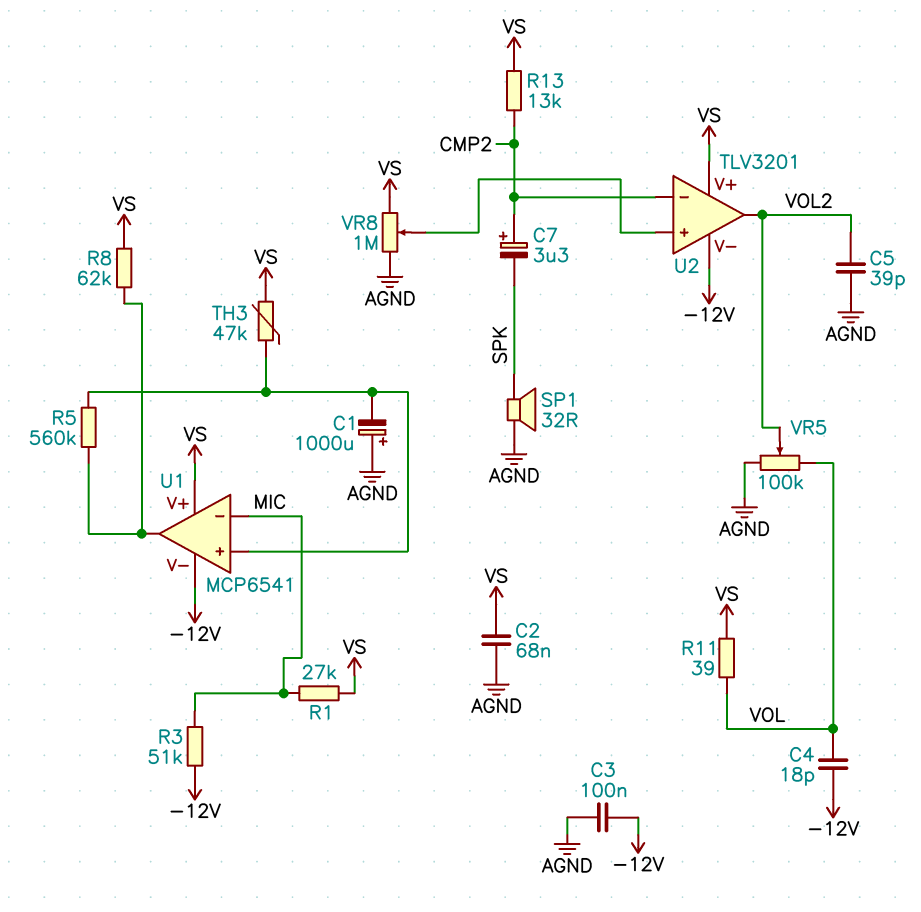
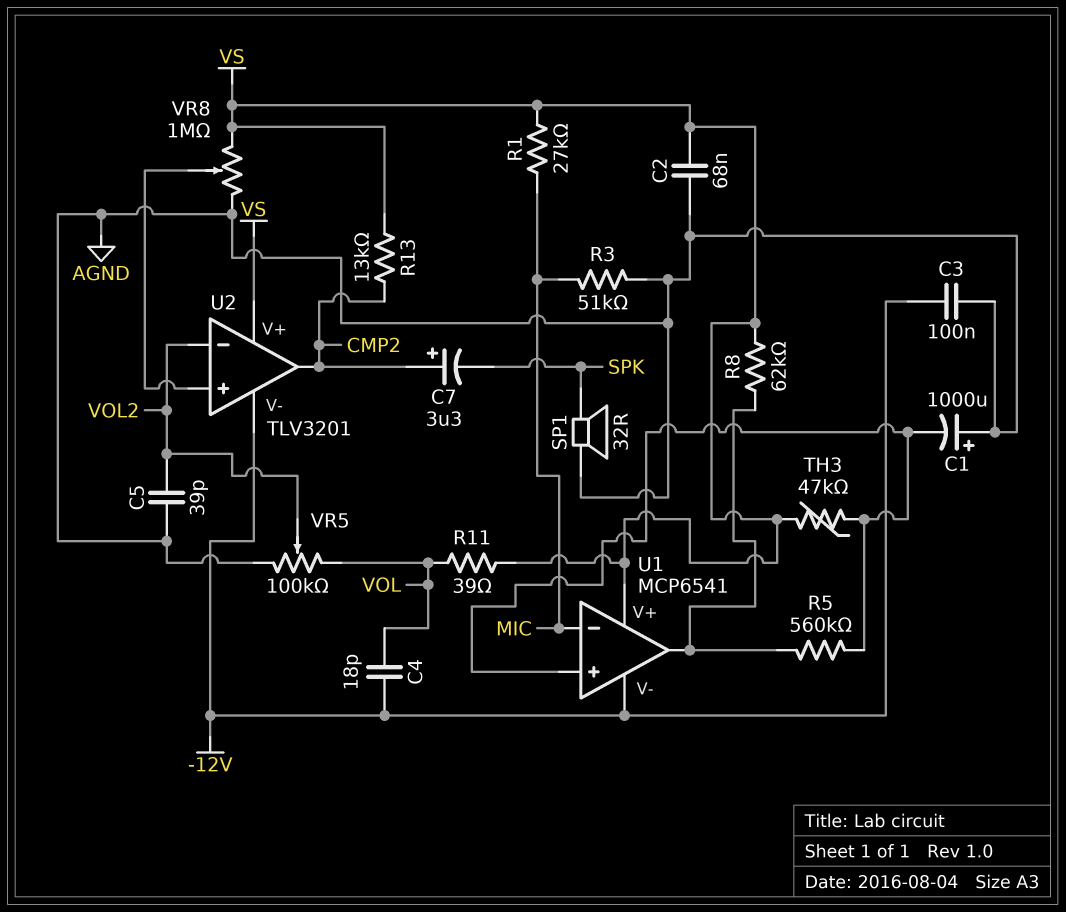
R3: 51k (-12V, MIC) -> 51k (AGND, MIC)
U2 pin in-: CMP2 -> VOL2
U2 pin out: VOL2 -> CMP2

